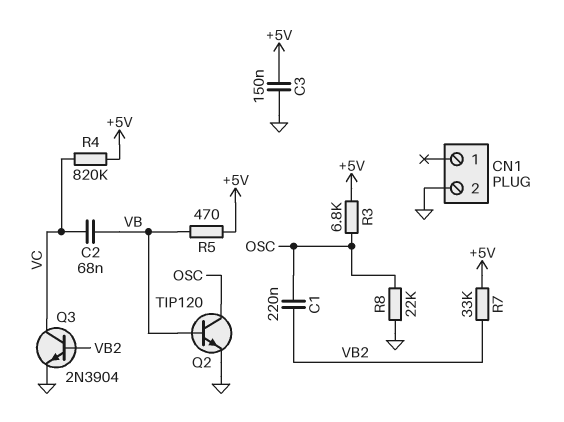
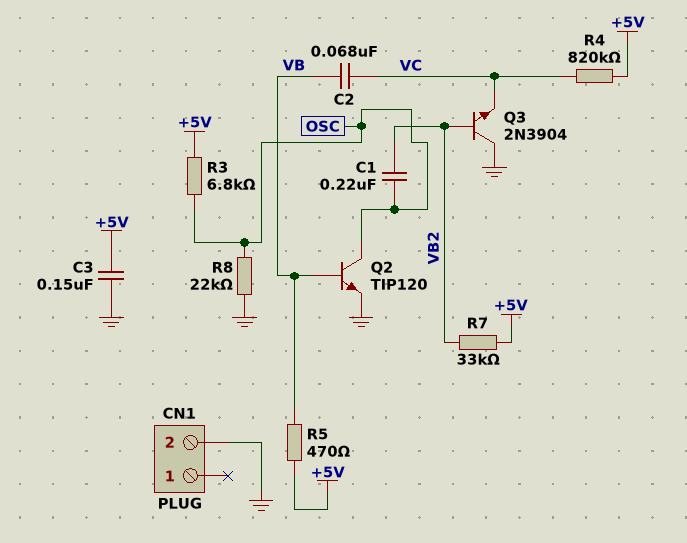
Q3: NPN 2N3904 (B VB2, C VC, E GND) -> NPN 2N3904 (B VB2, C GND, E VC)

